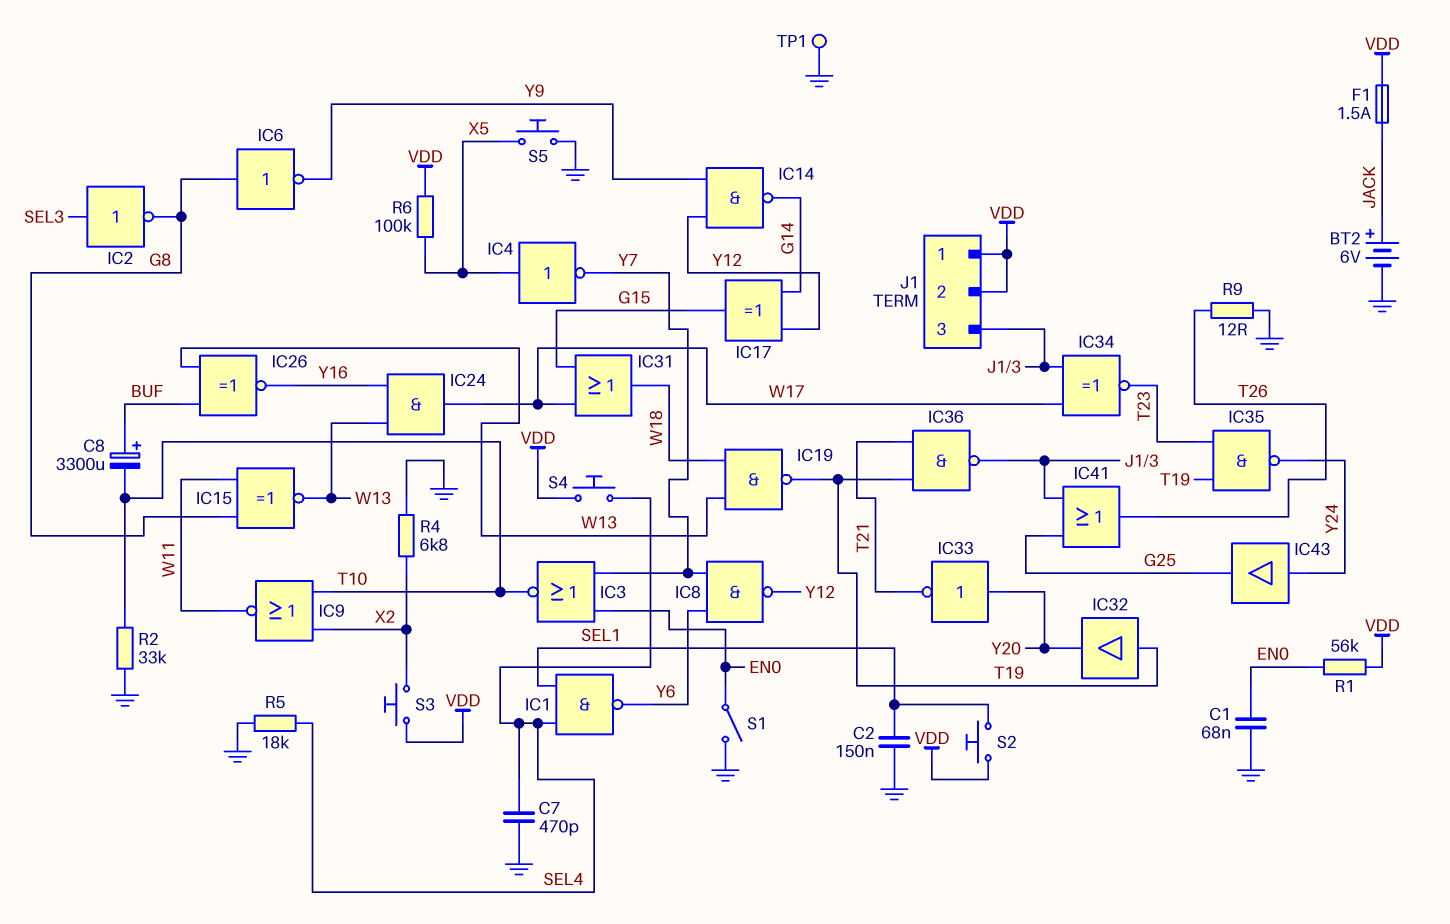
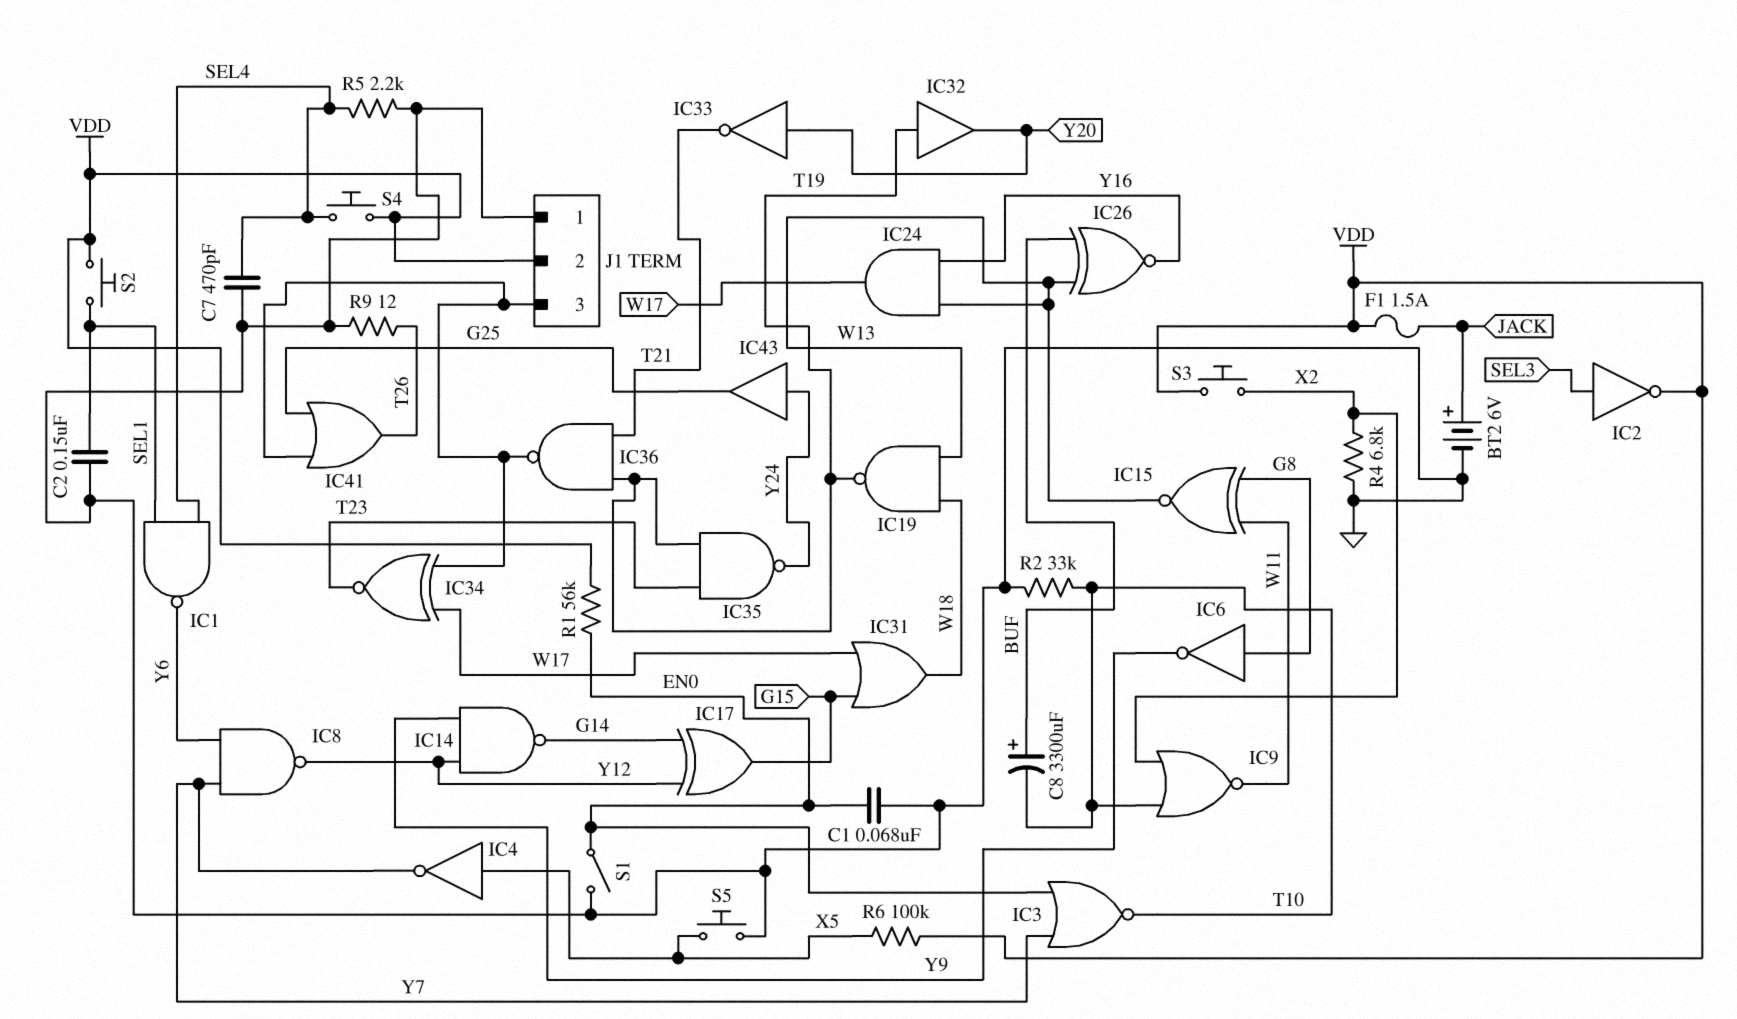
IC2: NOT (in SEL3, out G8) -> NOT (in SEL3, out VDD)
J1 pin 1: VDD -> GND
R5: 18k (GND, SEL4) -> 2.2k (GND, SEL4)
TP1: test point (GND) -> none

